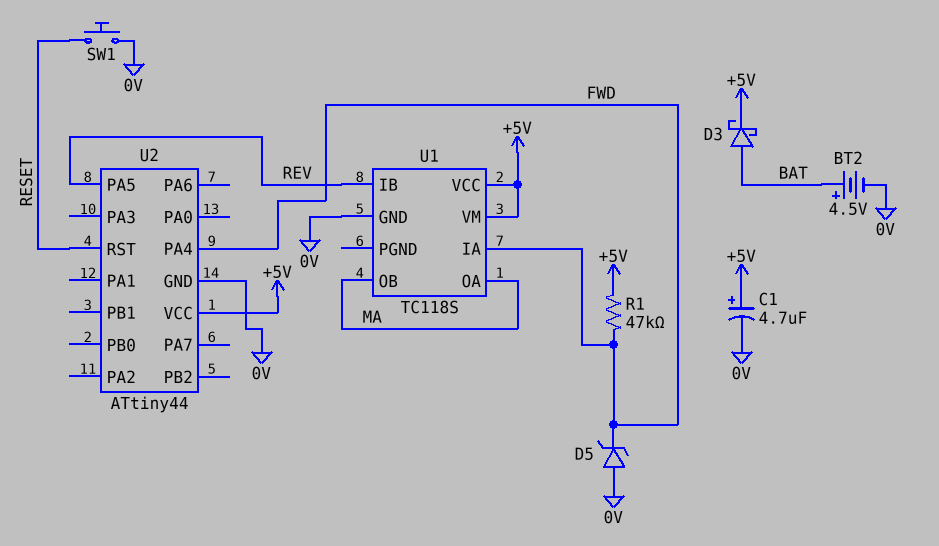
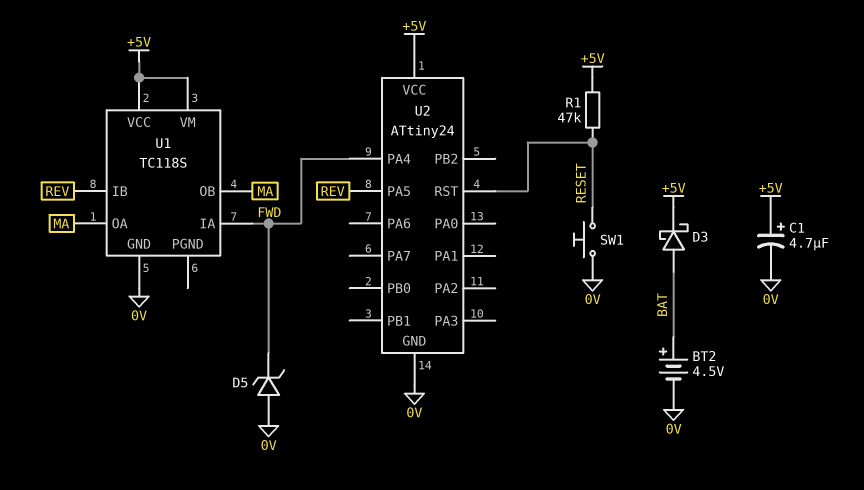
R1: 47k (+5V, FWD) -> 47k (+5V, RESET)
U2: ATtiny44 -> ATtiny24

